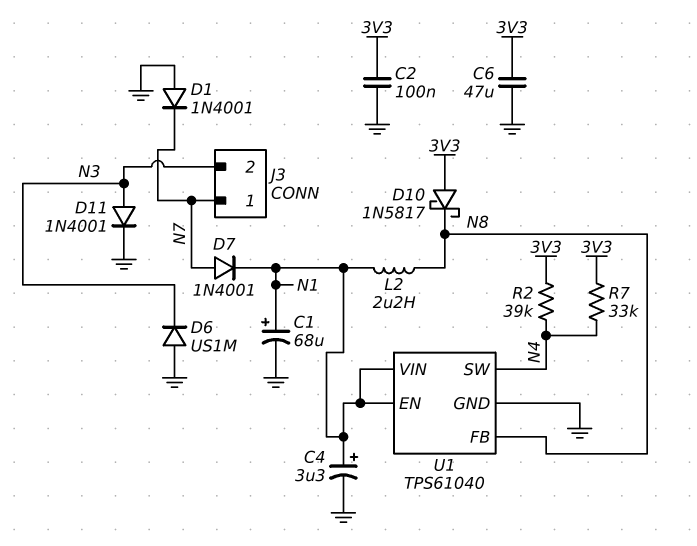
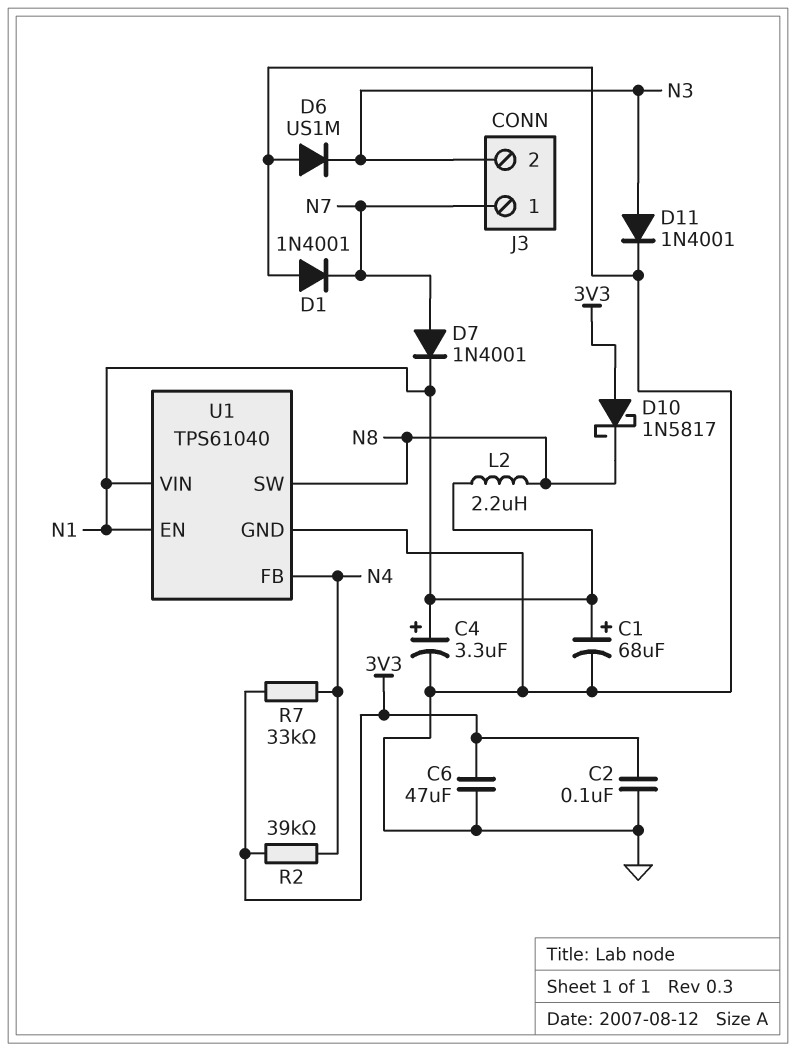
U1 pin FB: N8 -> N4
U1 pin SW: N4 -> N8

